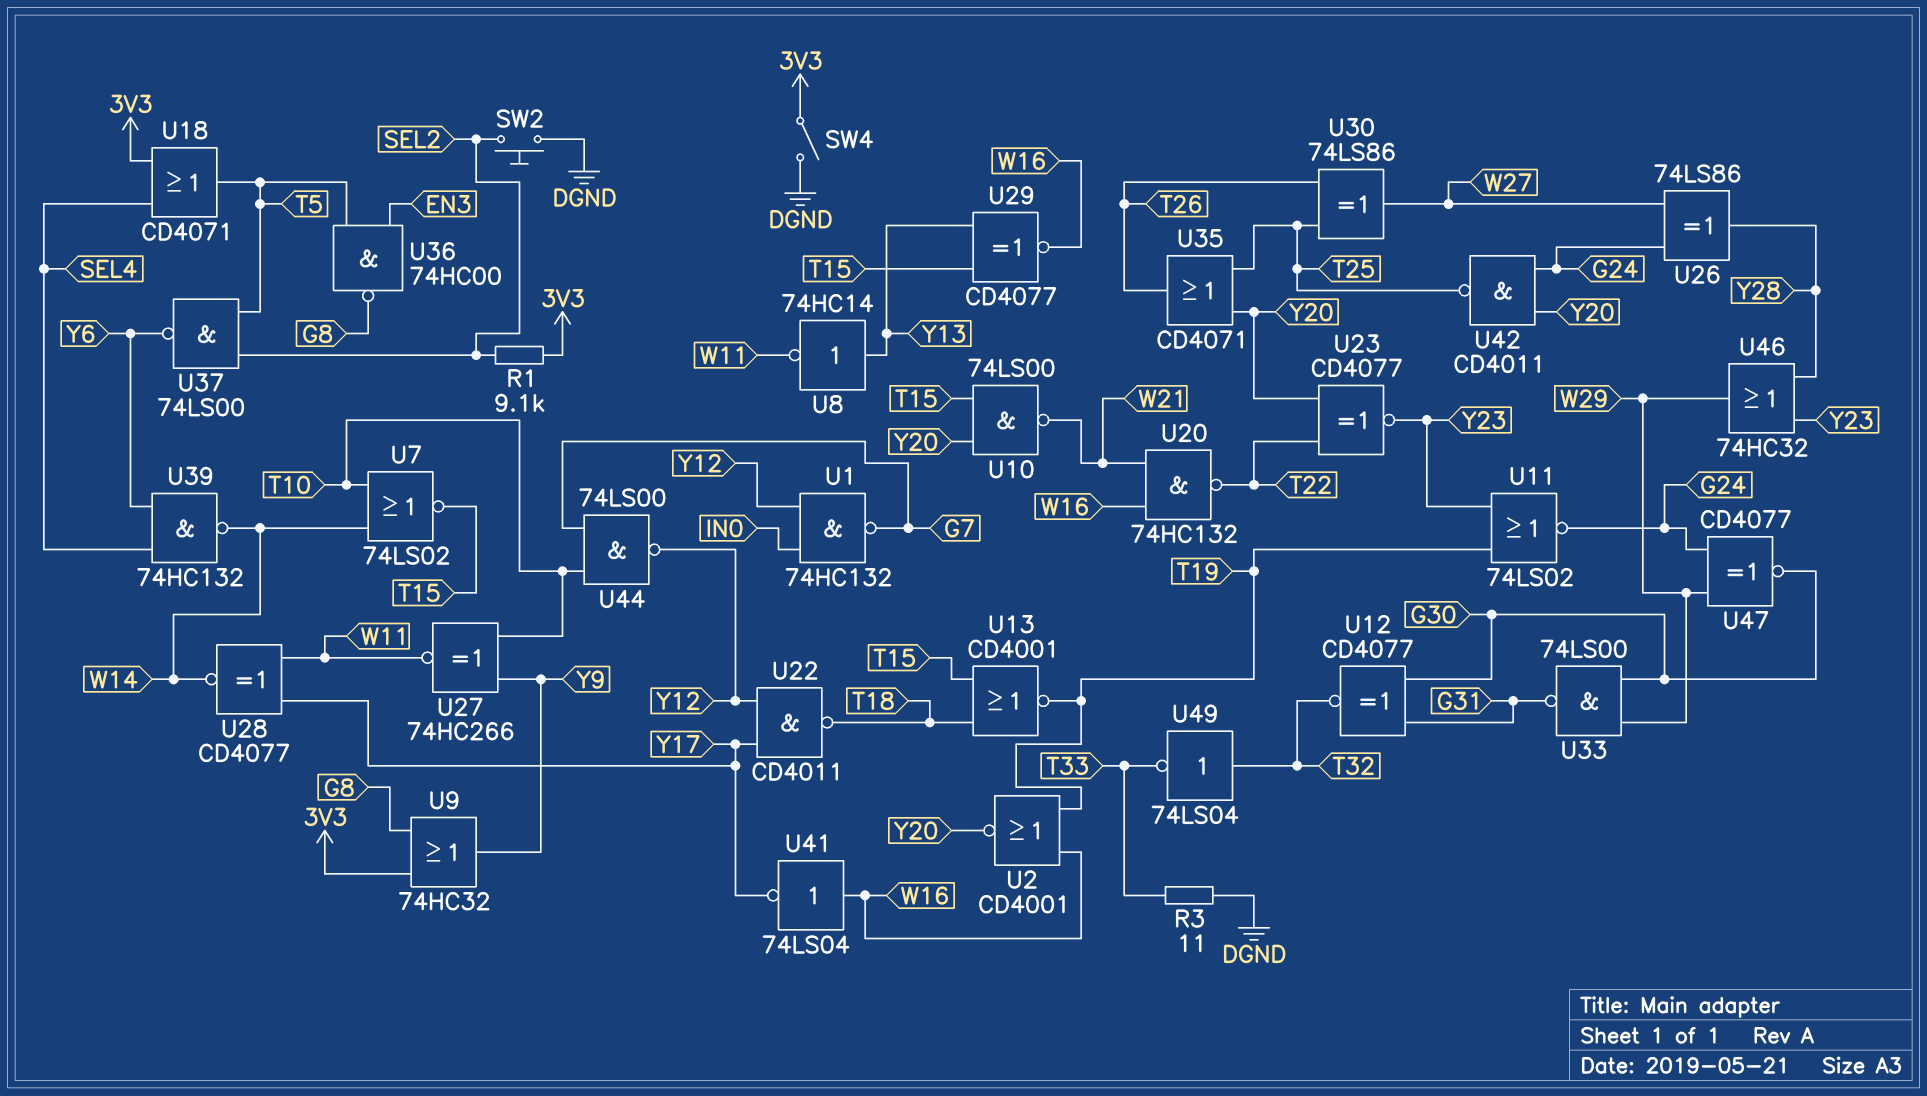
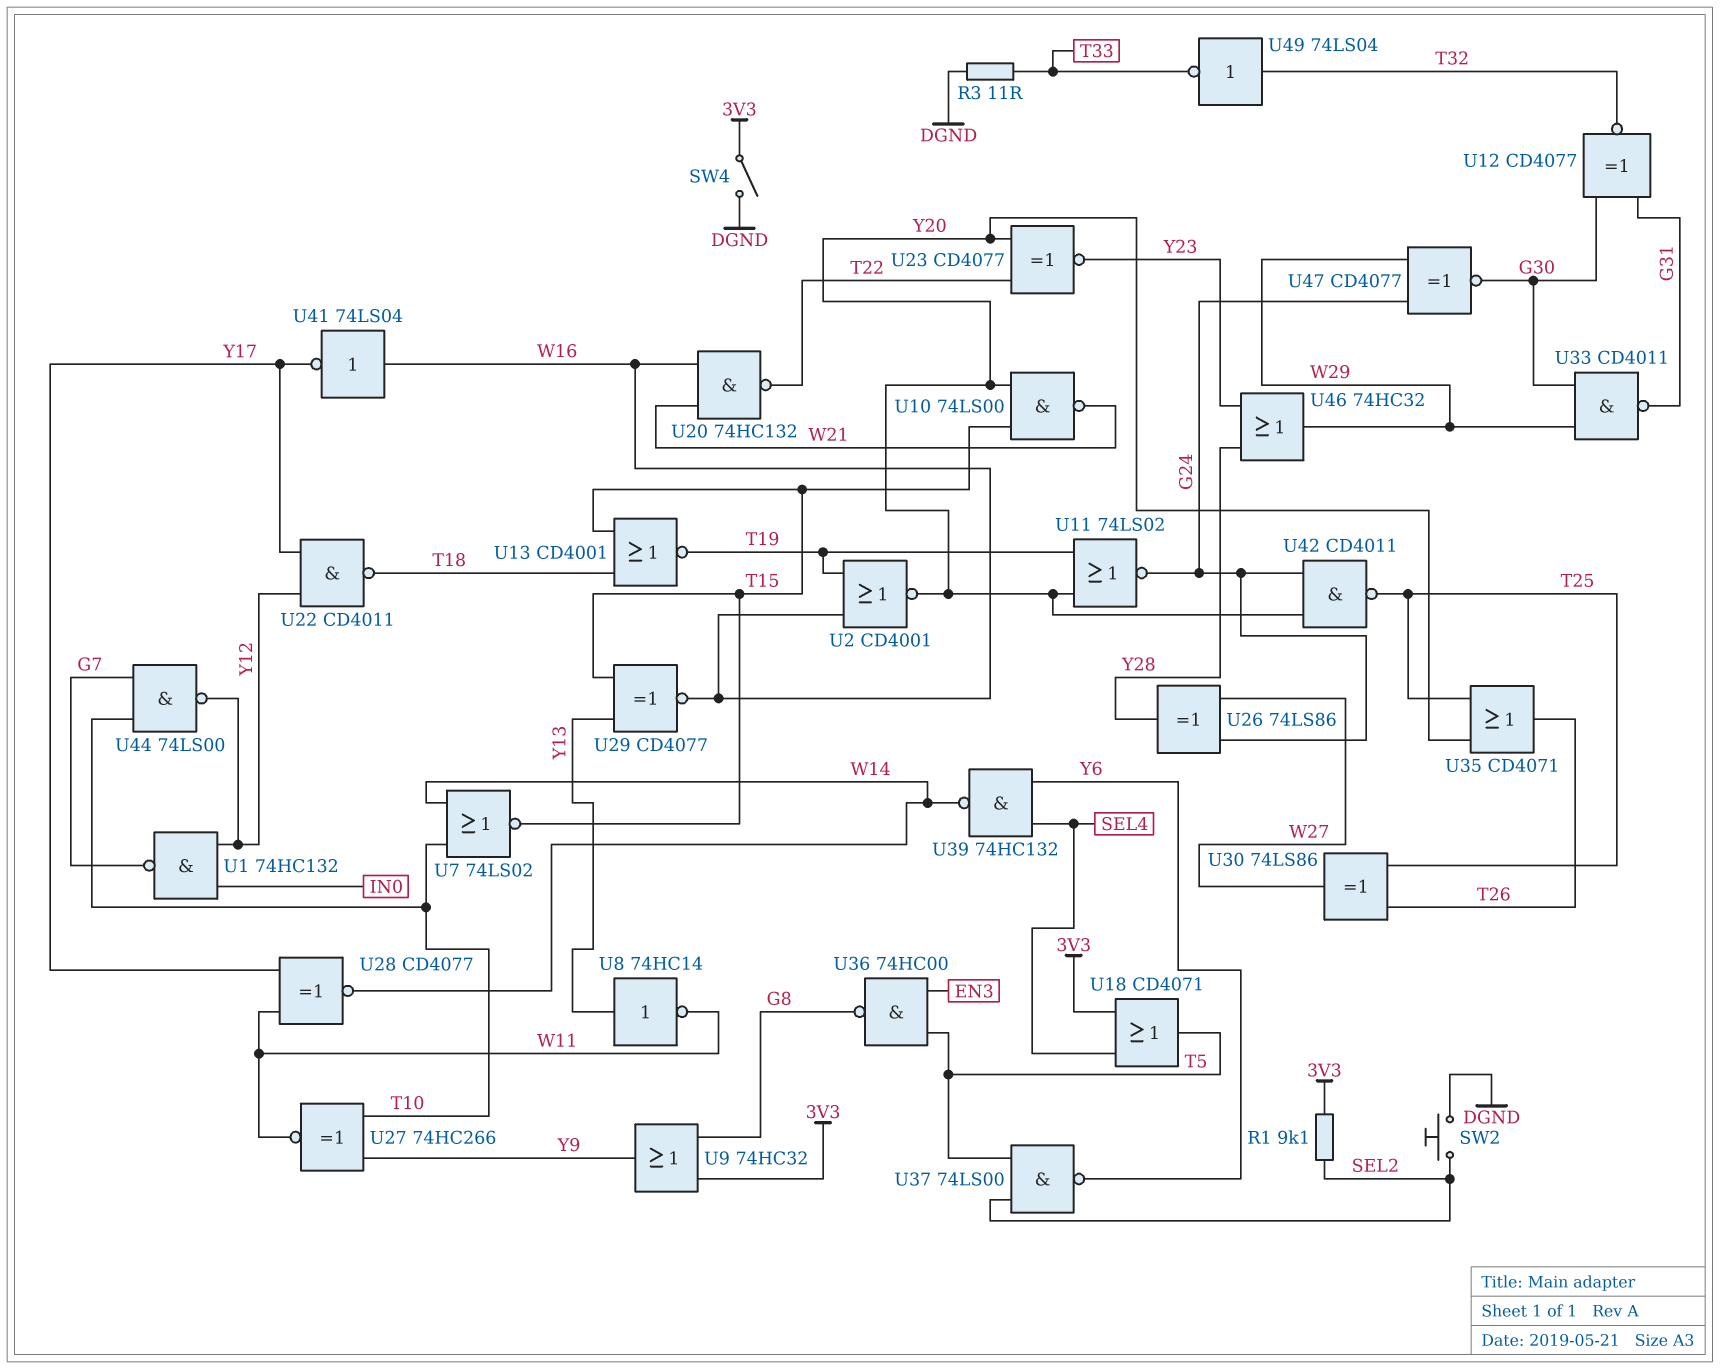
U11: NOR 74LS02 (in T19, in Y23, out G24) -> NOR 74LS02 (in T19, in Y20, out G24)
U33: NAND 74LS00 (in G30, in W29, out G31) -> NAND CD4011 (in G30, in W29, out G31)

